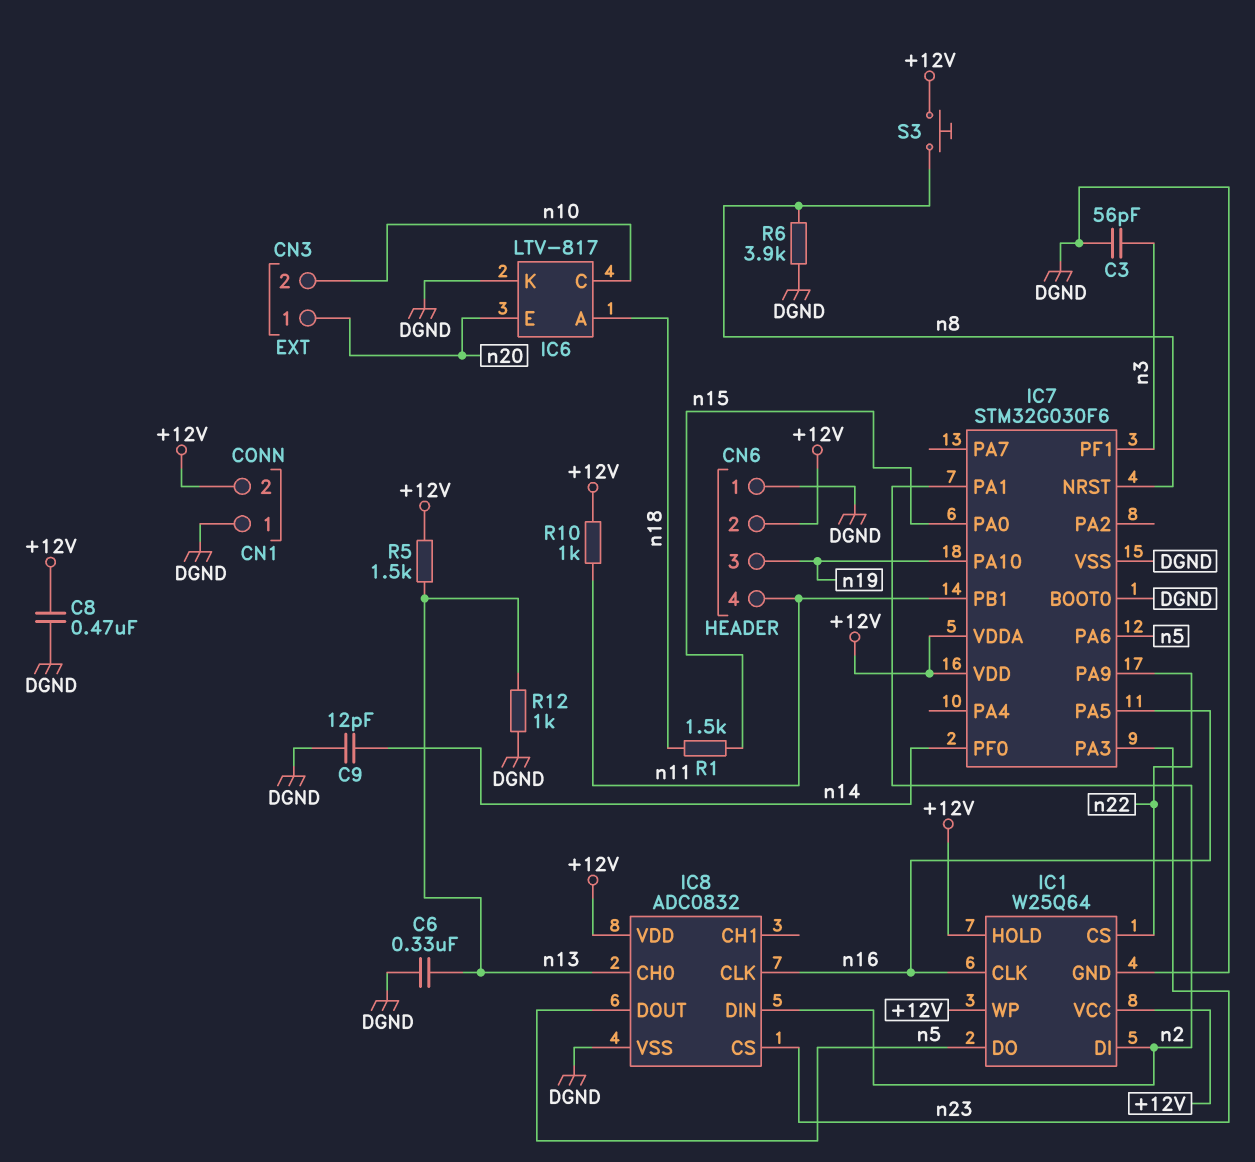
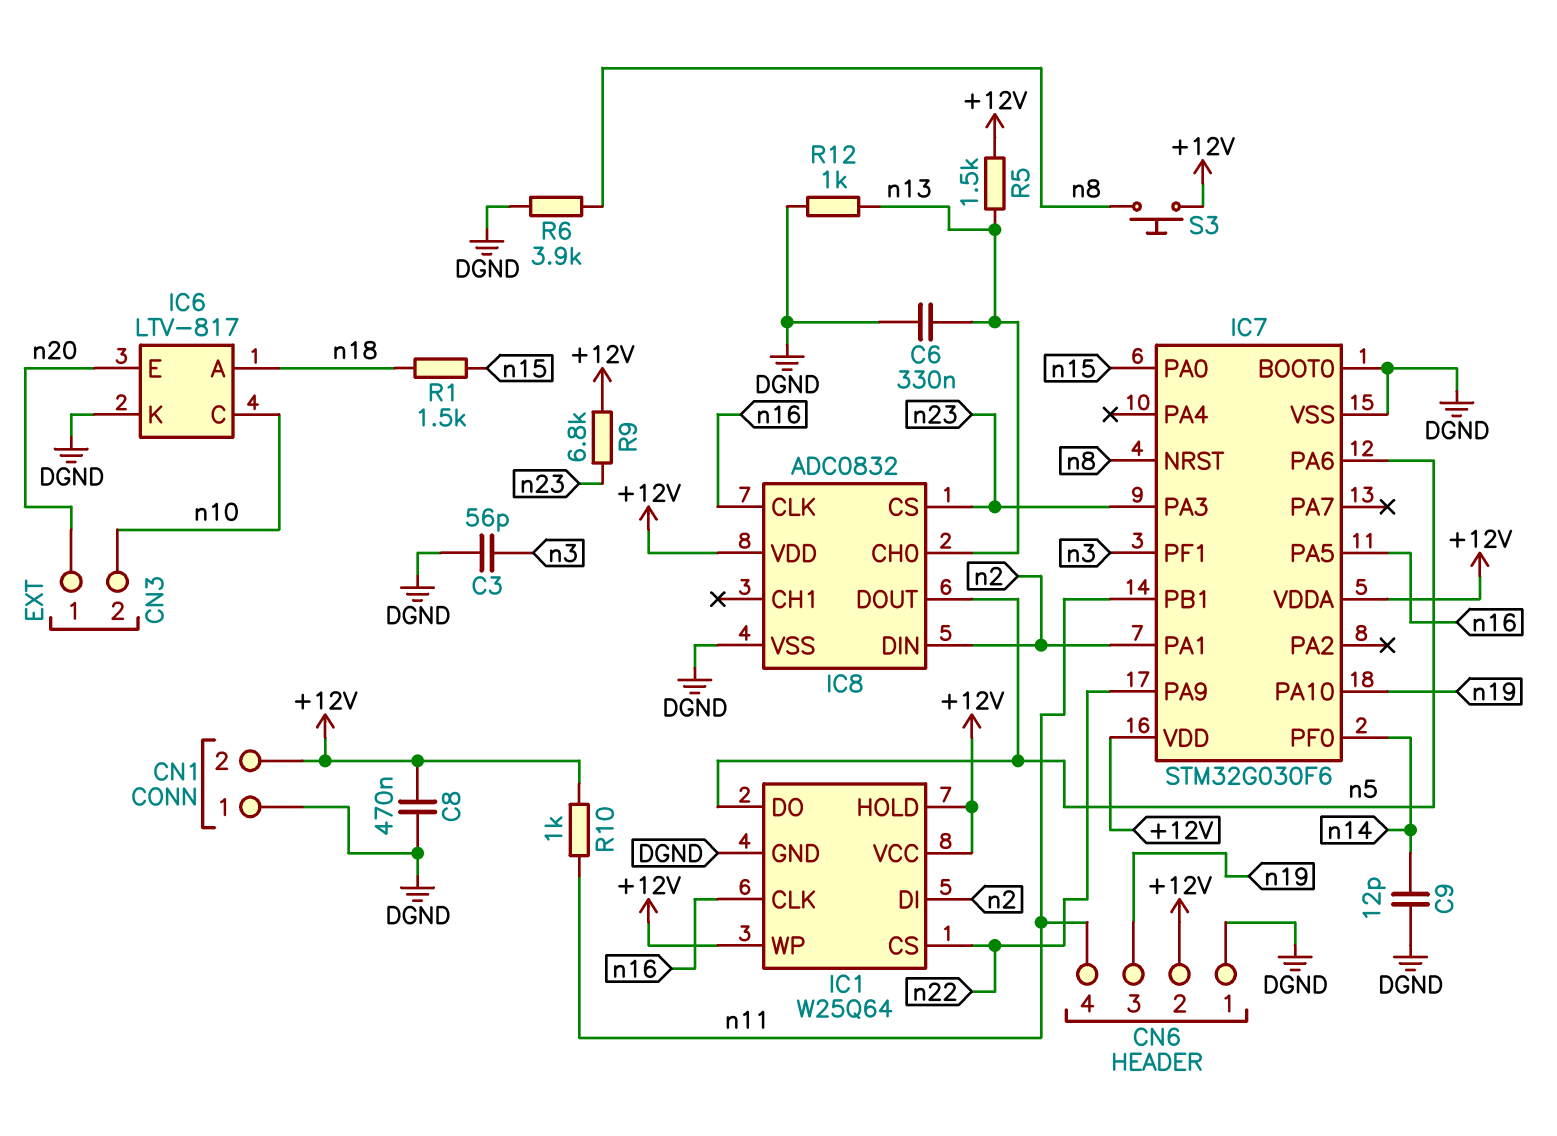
R9: none -> 6.8k (+12V, n23)

